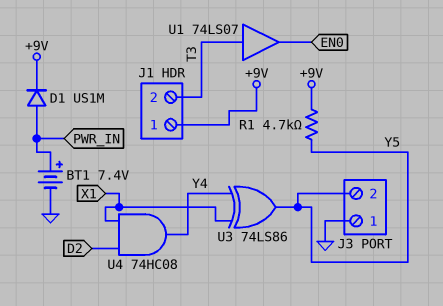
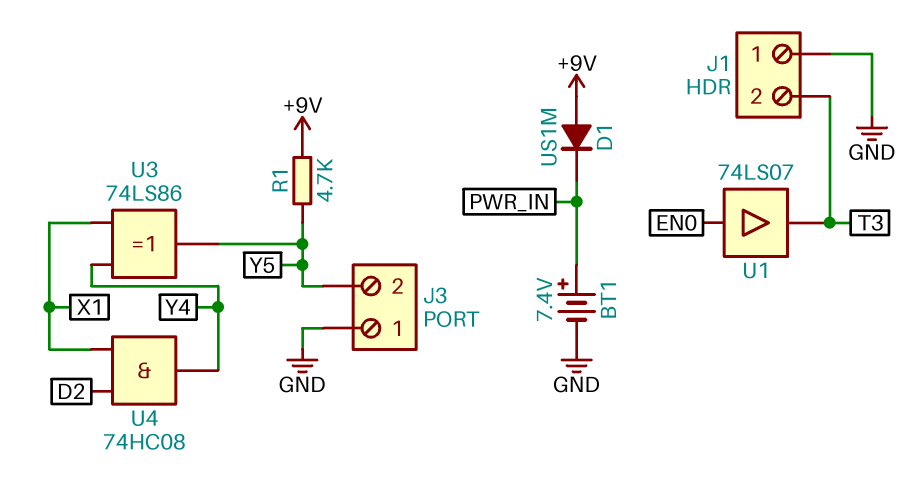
D1: diode US1M (A PWR_IN, K +9V) -> diode US1M (A +9V, K PWR_IN)
J1 pin 1: +9V -> GND
U1: buffer 74LS07 (in T3, out EN0) -> buffer 74LS07 (in EN0, out T3)

